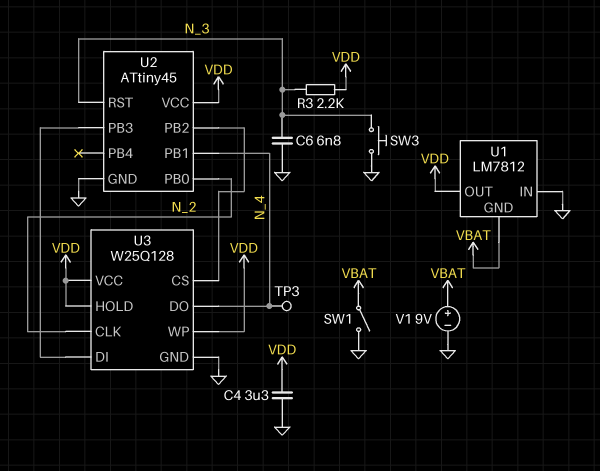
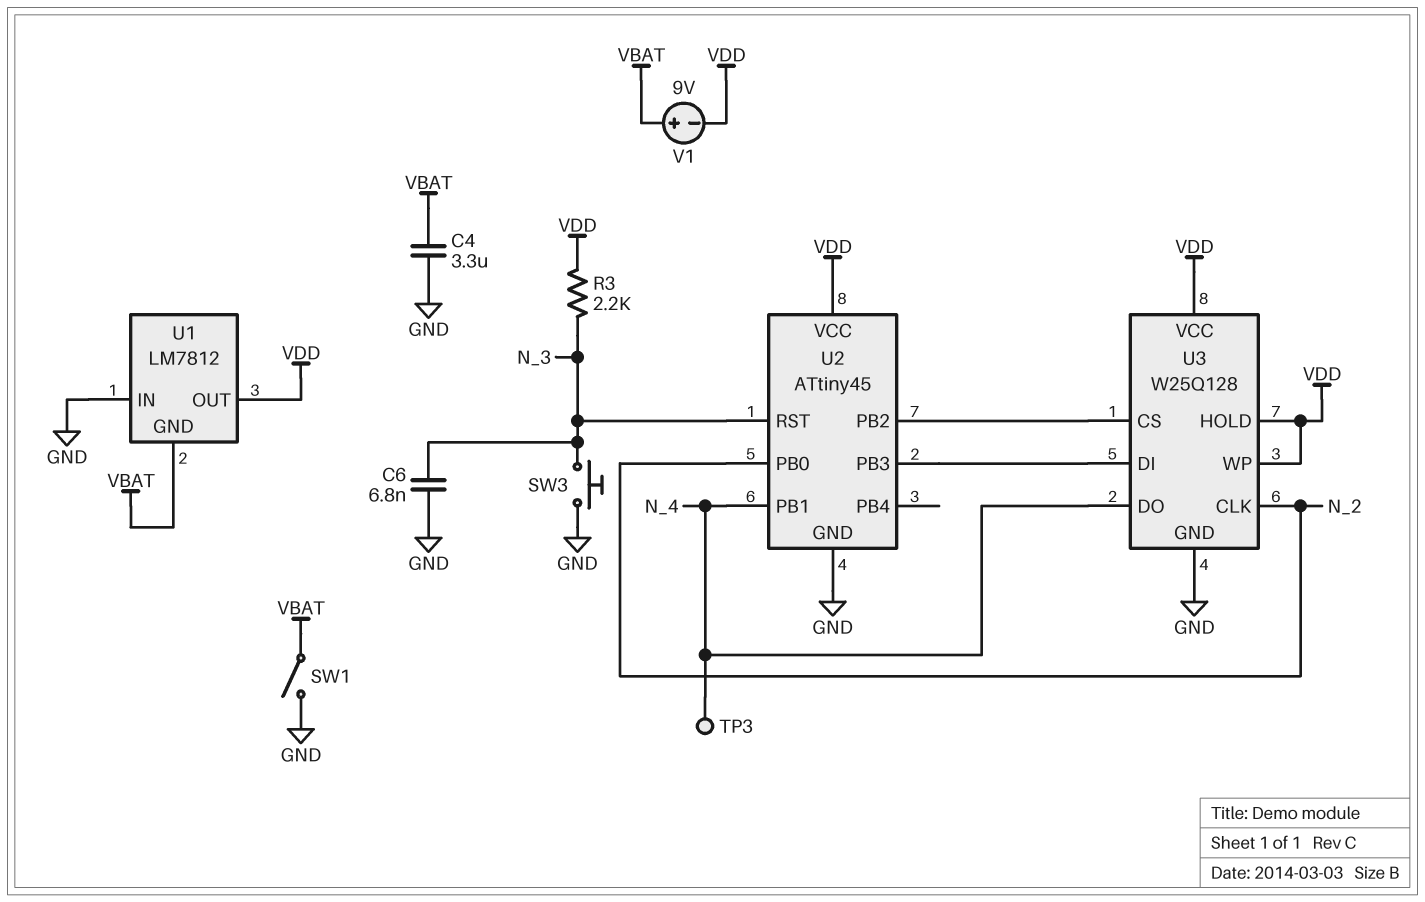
C4: 3.3uF (GND, VDD) -> 3.3uF (GND, VBAT)
V1: 9V (plus VBAT, minus GND) -> 9V (plus VBAT, minus VDD)

